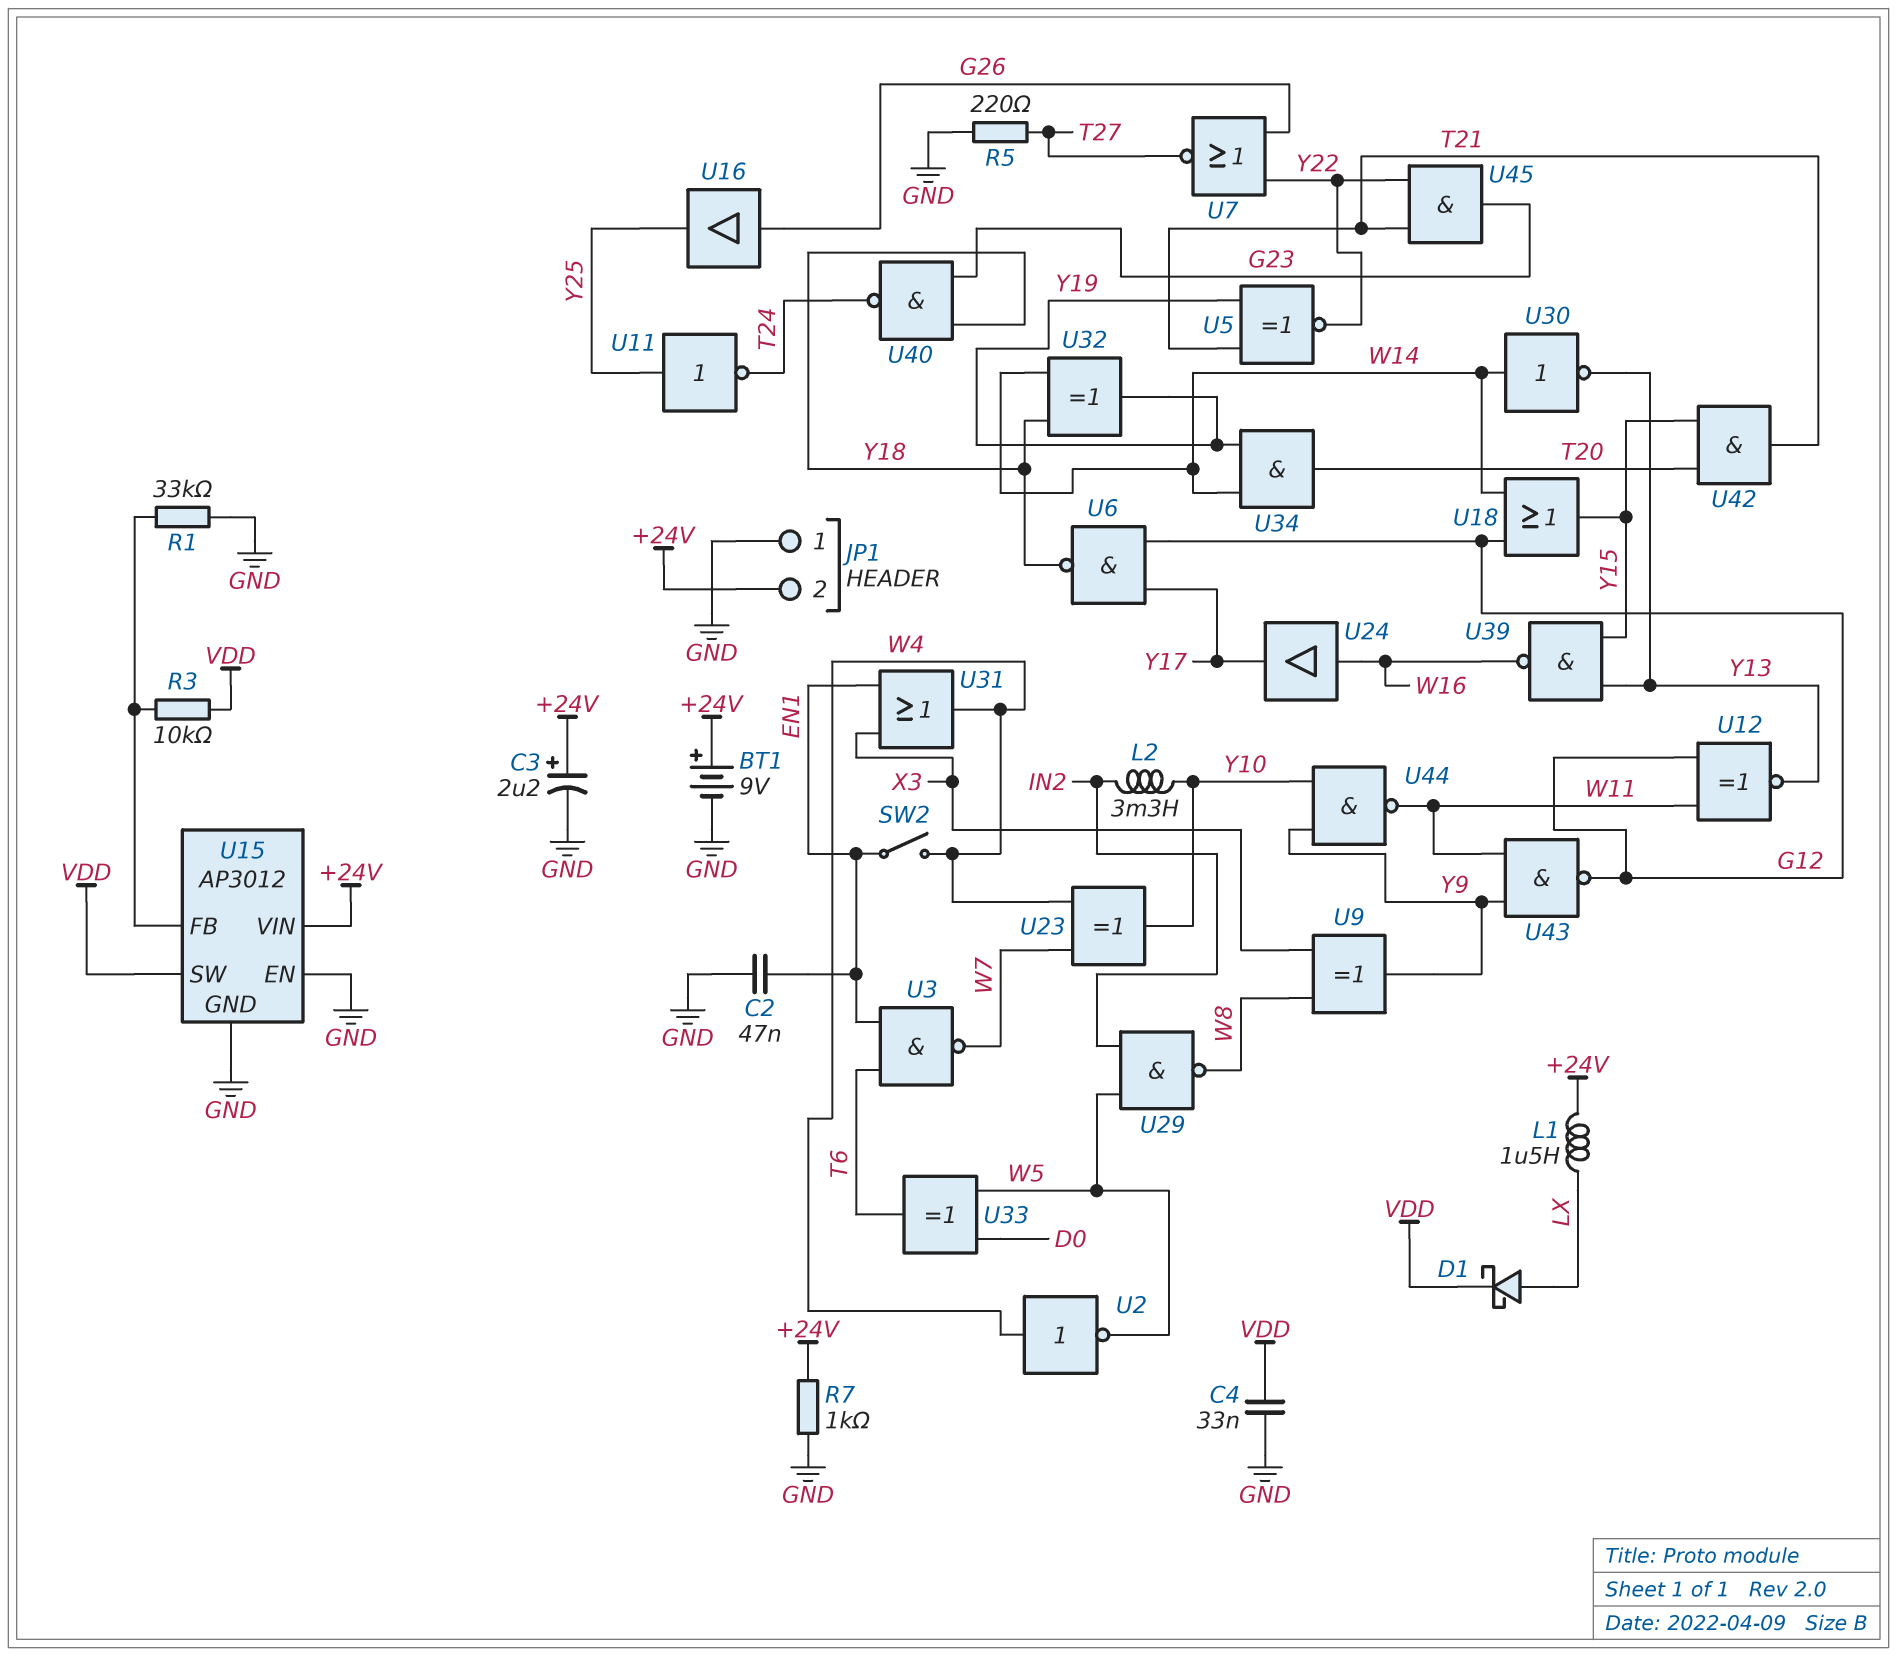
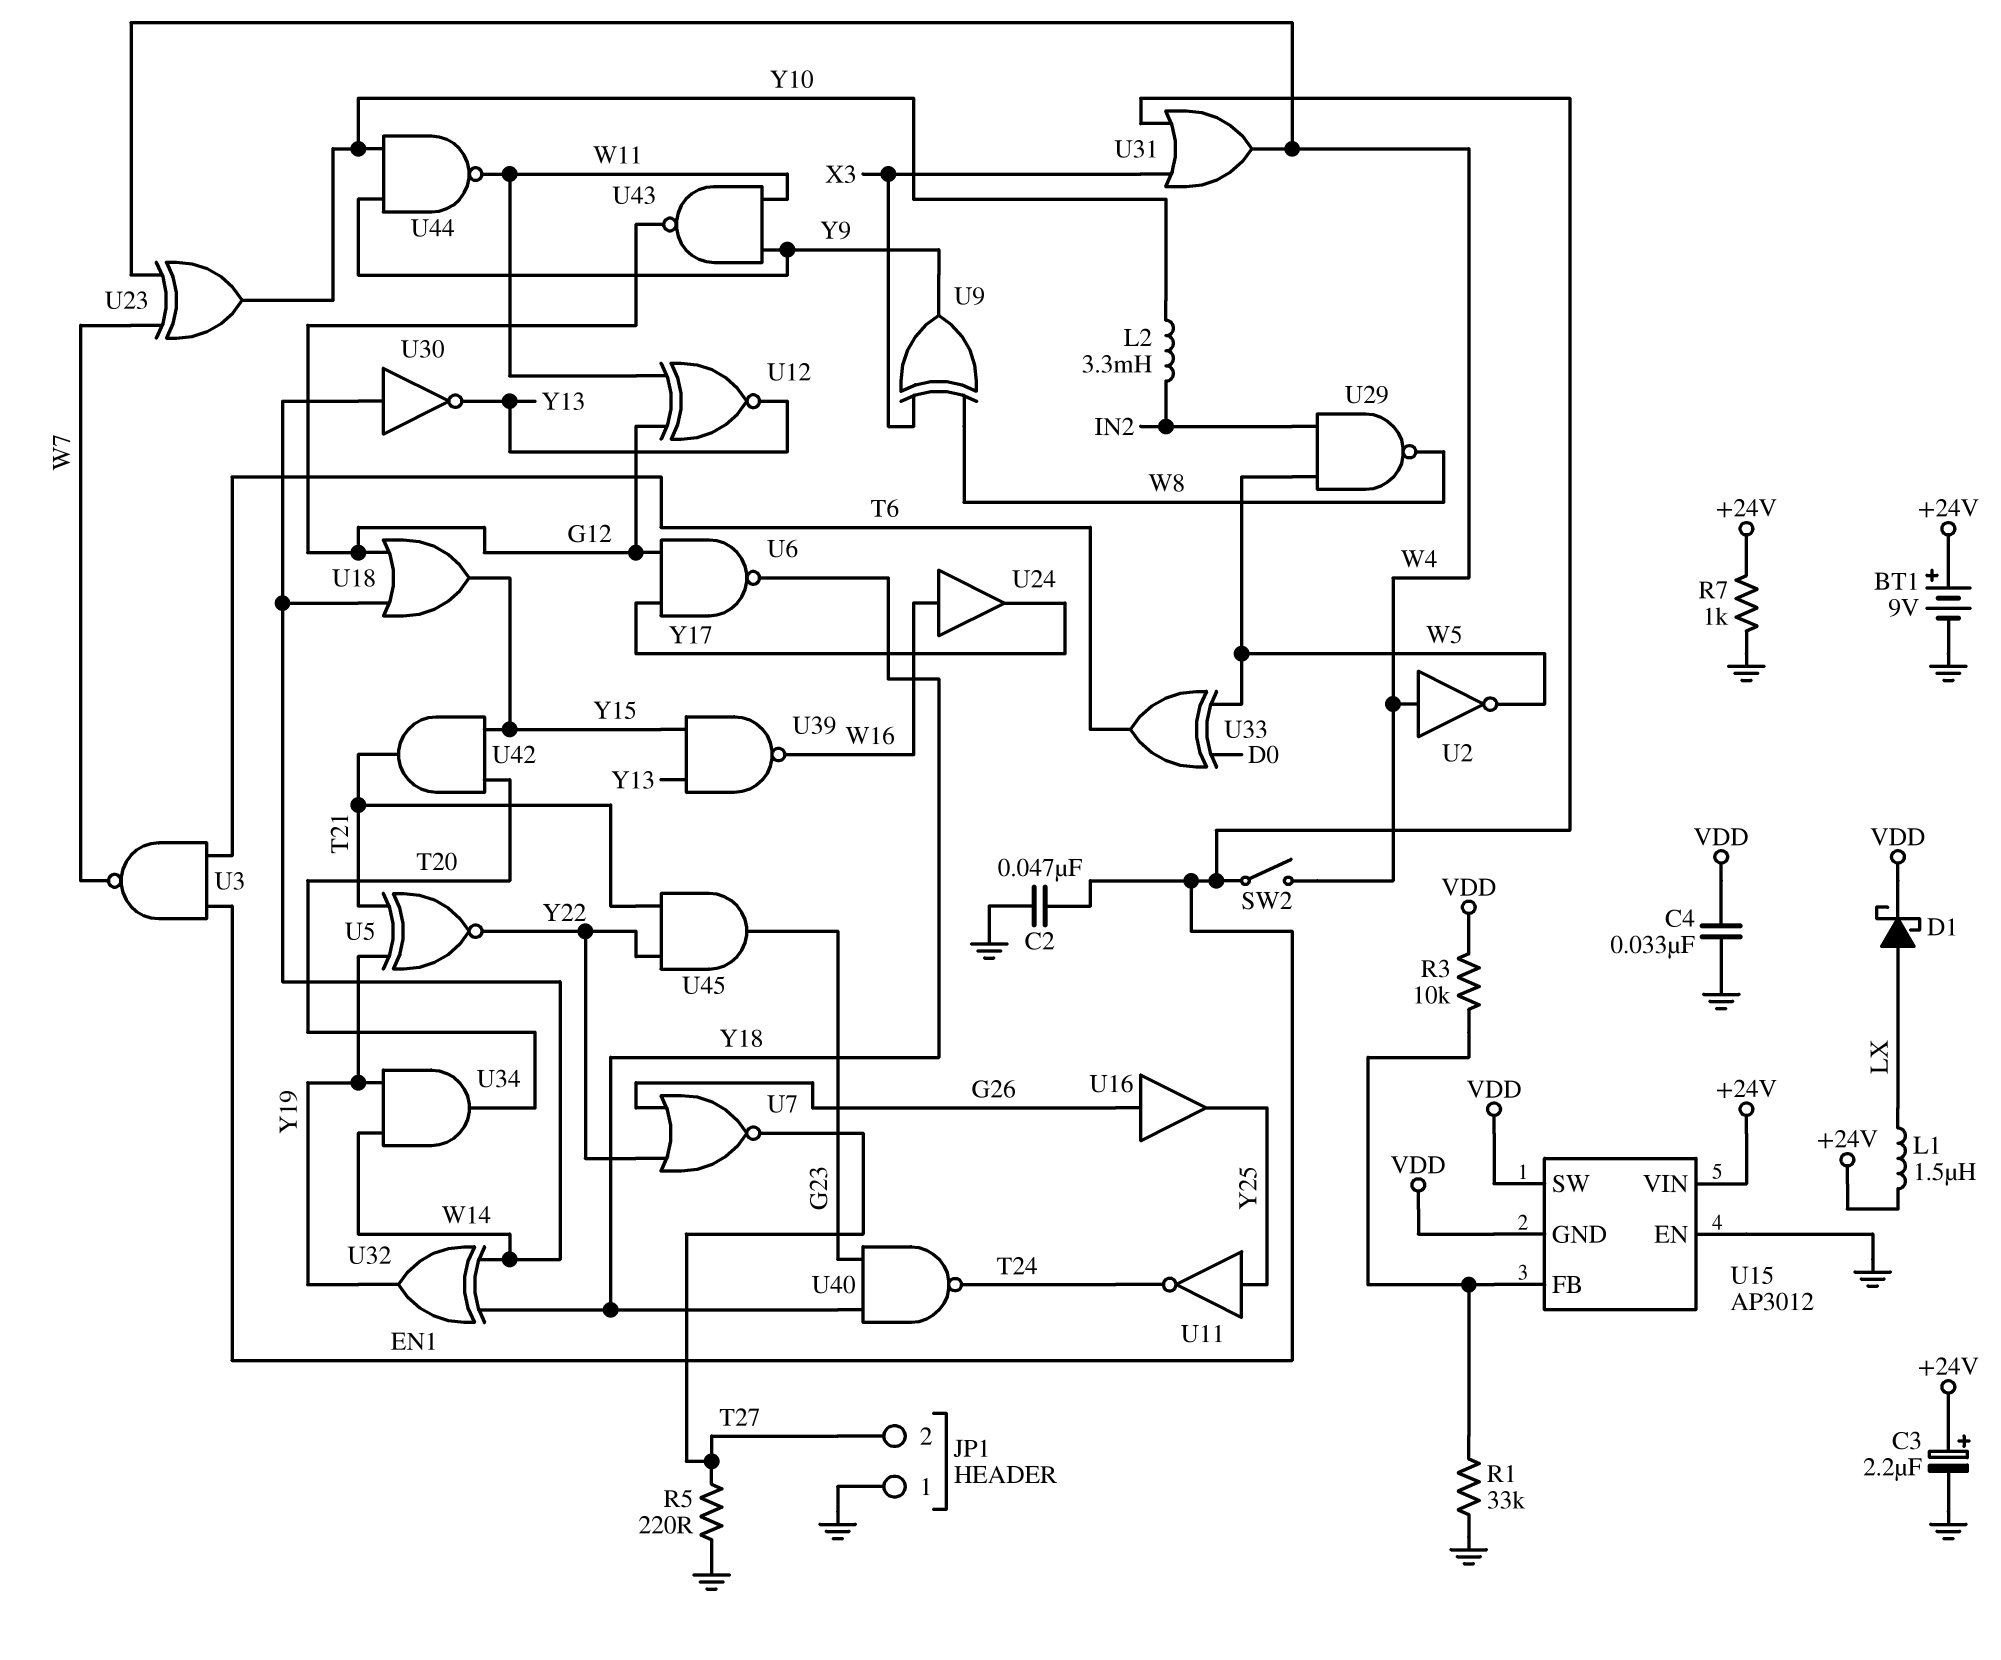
JP1 pin 2: +24V -> T27
U15 pin GND: GND -> VDD

